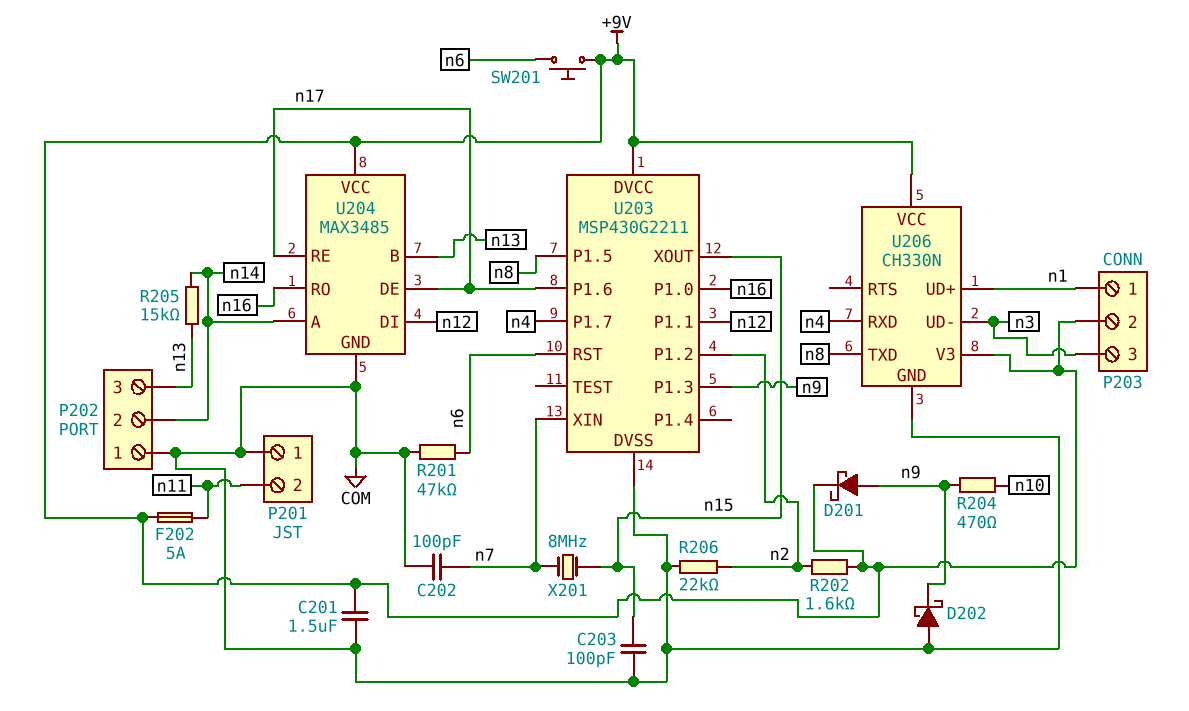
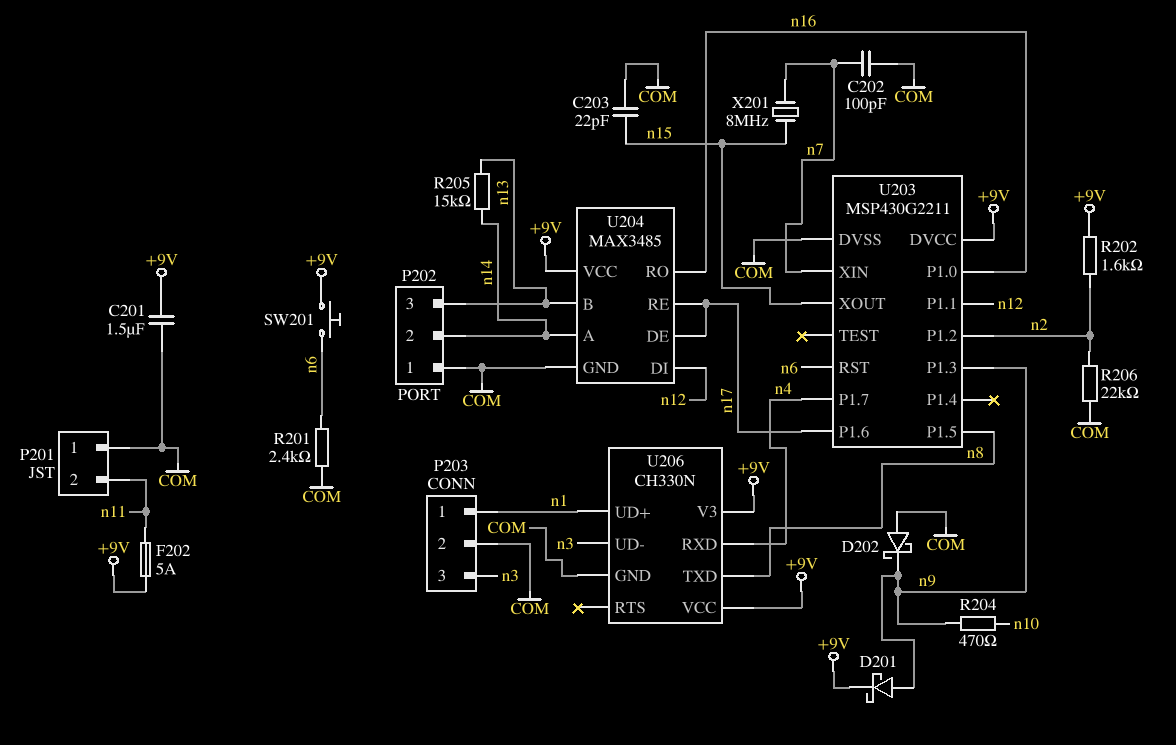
C203: 100pF (COM, n15) -> 22pF (COM, n15)
P203 pin 2: +9V -> COM
R201: 47k (COM, n6) -> 2.4k (COM, n6)

